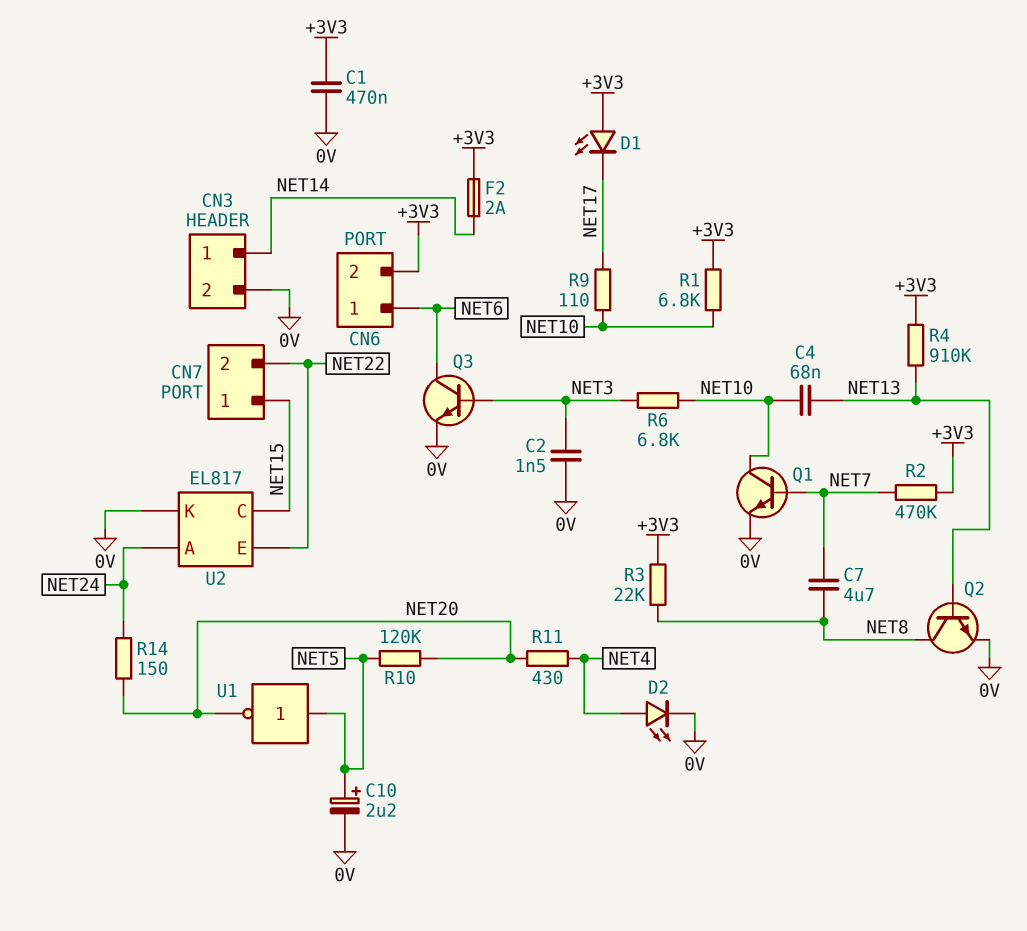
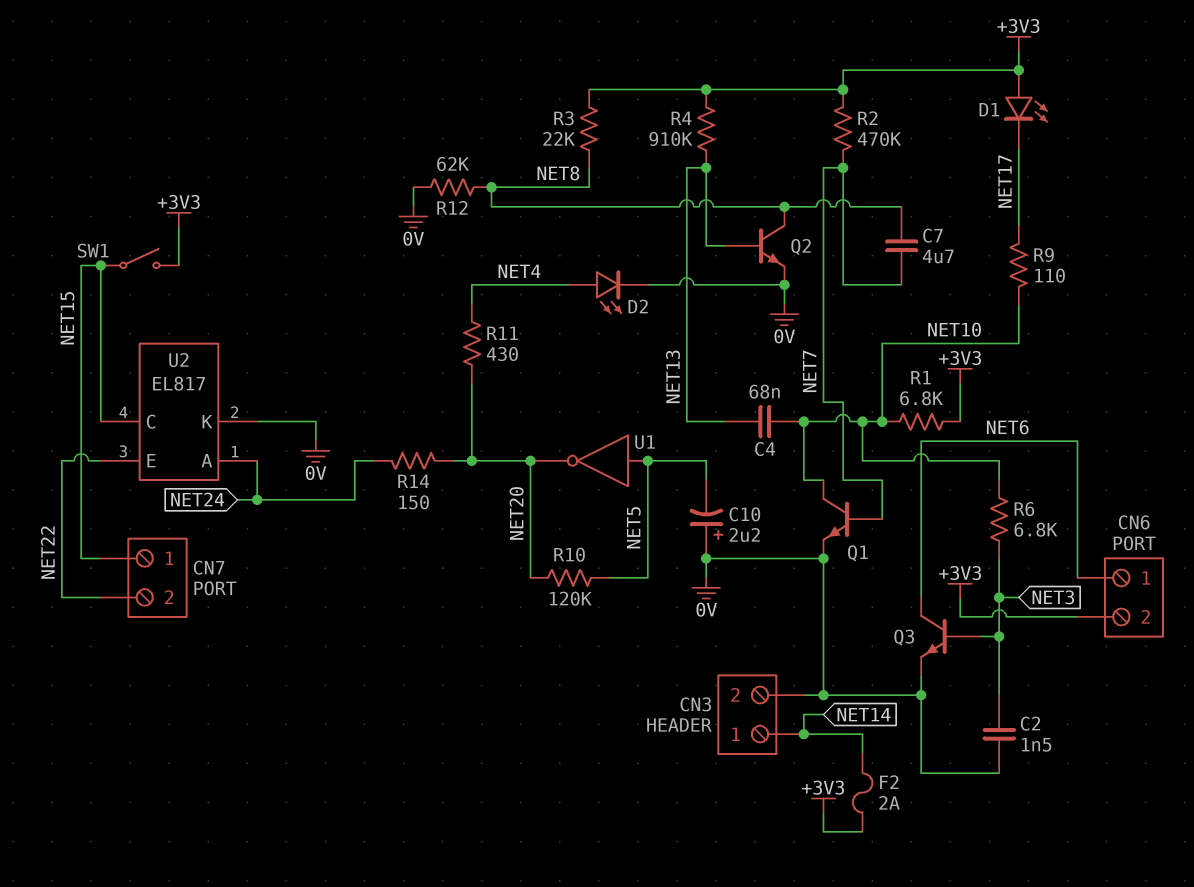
C1: 470nF (+3V3, 0V) -> none
C10: 2.2uF (plus NET5, minus 0V) -> 2.2uF (plus 0V, minus NET5)
R12: none -> 62k (0V, NET8)
SW1: none -> switch (+3V3, NET15)

